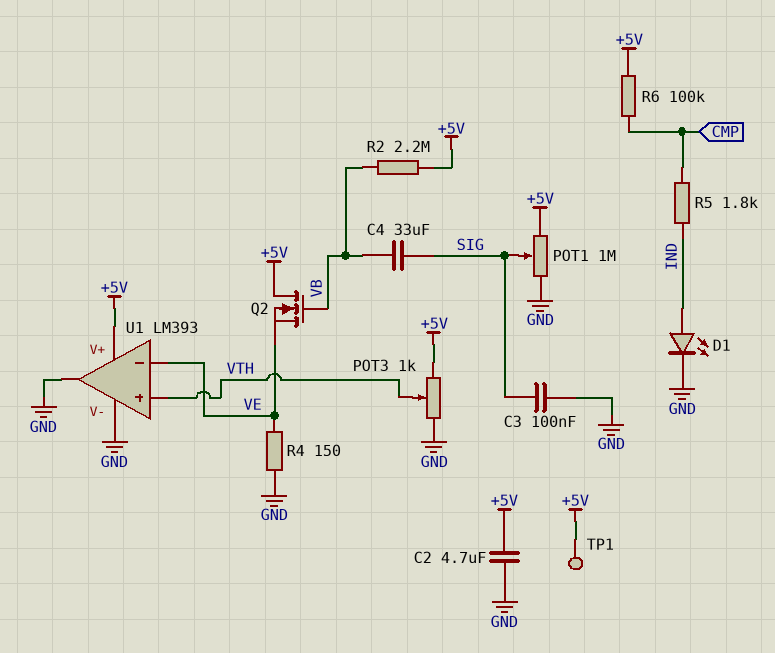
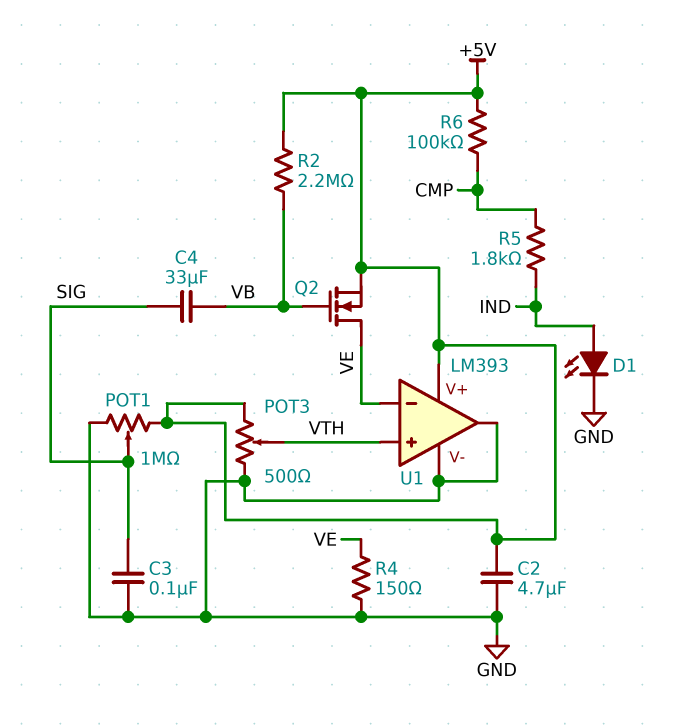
POT3: 1k (+5V, GND, wiper VTH) -> 500 (+5V, GND, wiper VTH)
Q2: NMOS (G VB, D +5V, S VE) -> NMOS (G VB, D VE, S +5V)
TP1: test point (+5V) -> none

